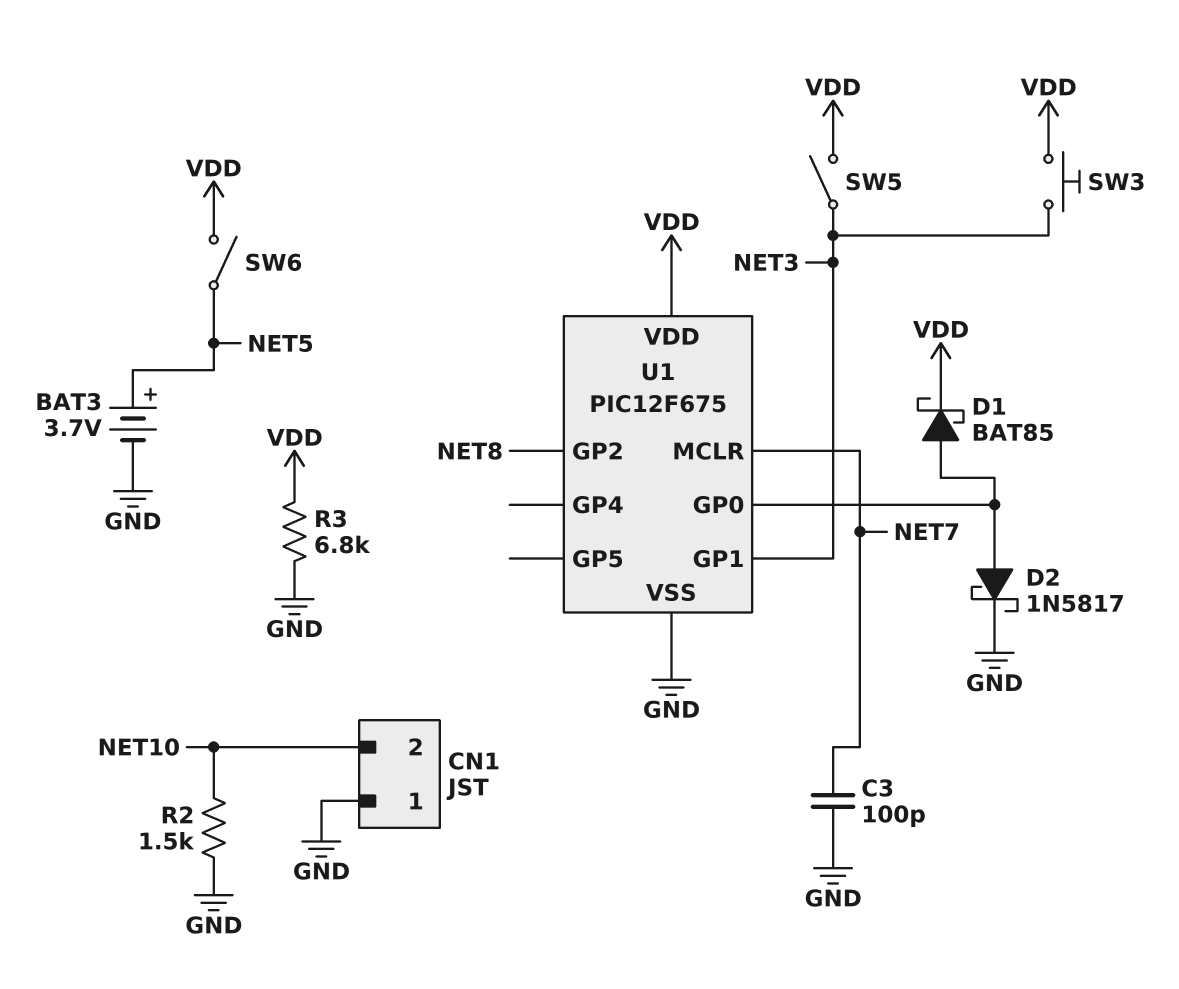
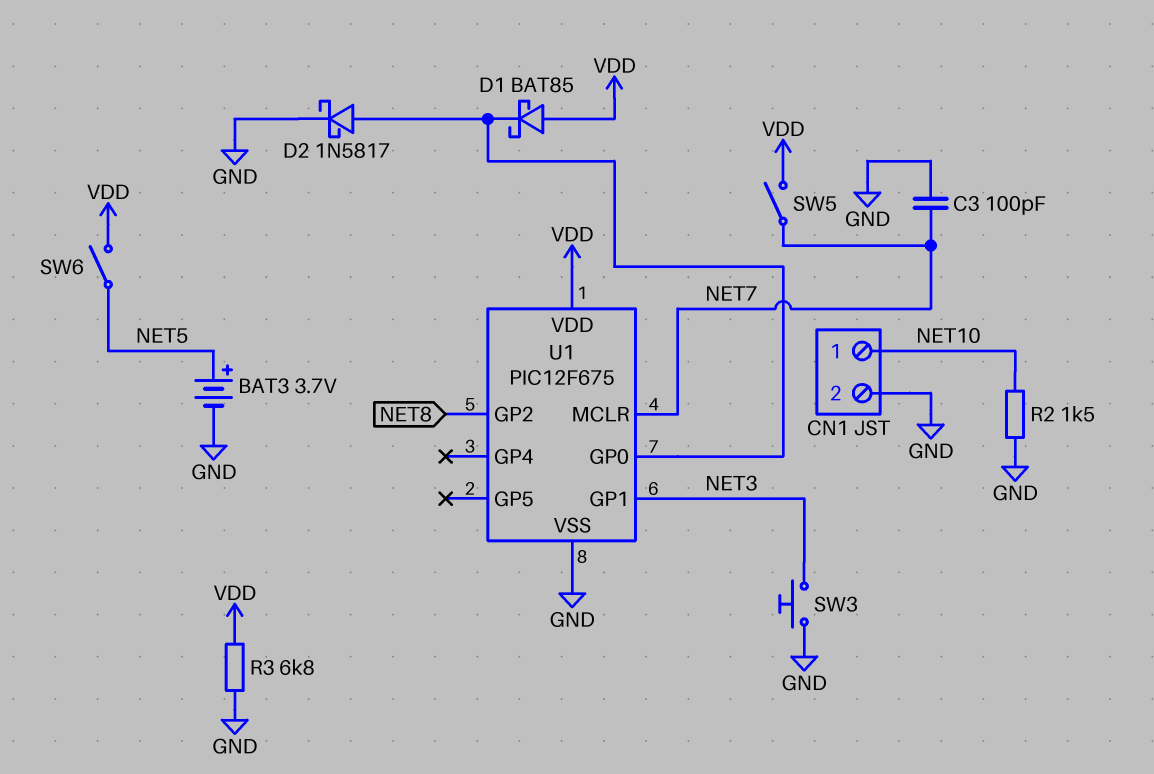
CN1 pin 1: GND -> NET10
CN1 pin 2: NET10 -> GND
D1: schottky BAT85 (A U1/GP0, K VDD) -> schottky BAT85 (A VDD, K U1/GP0)
SW3: button (NET3, VDD) -> button (GND, NET3)
SW5: switch (NET3, VDD) -> switch (NET7, VDD)

